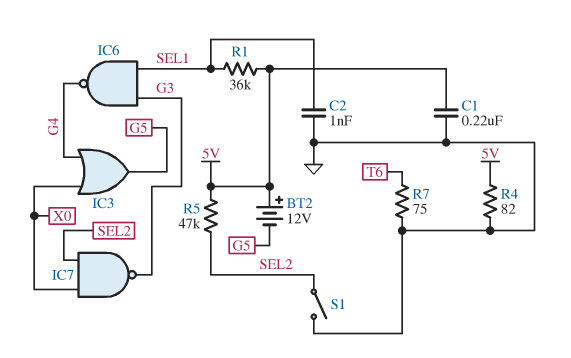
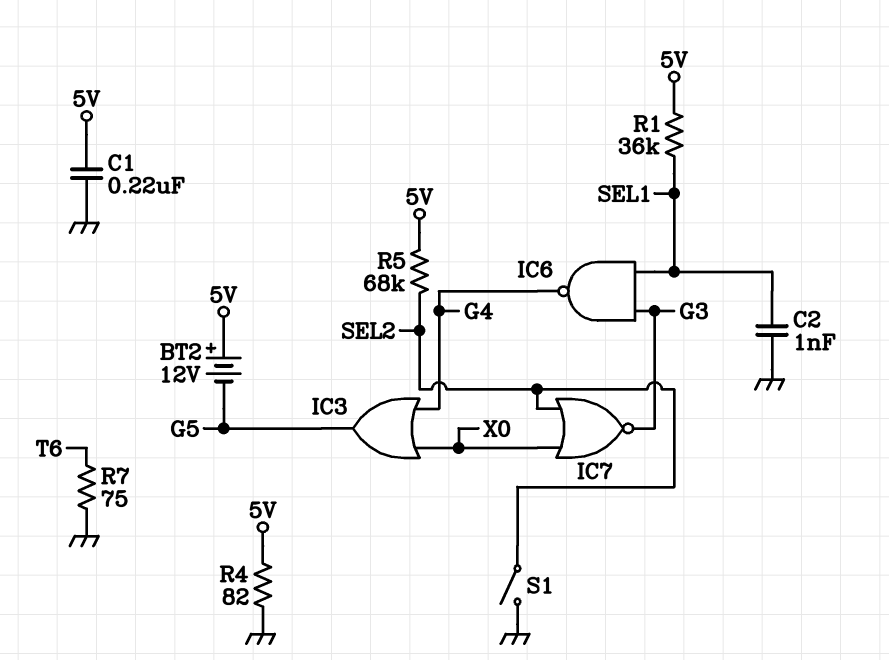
IC7: NAND (in SEL2, in X0, out G3) -> NOR (in SEL2, in X0, out G3)
R5: 47k (5V, SEL2) -> 68k (5V, SEL2)

